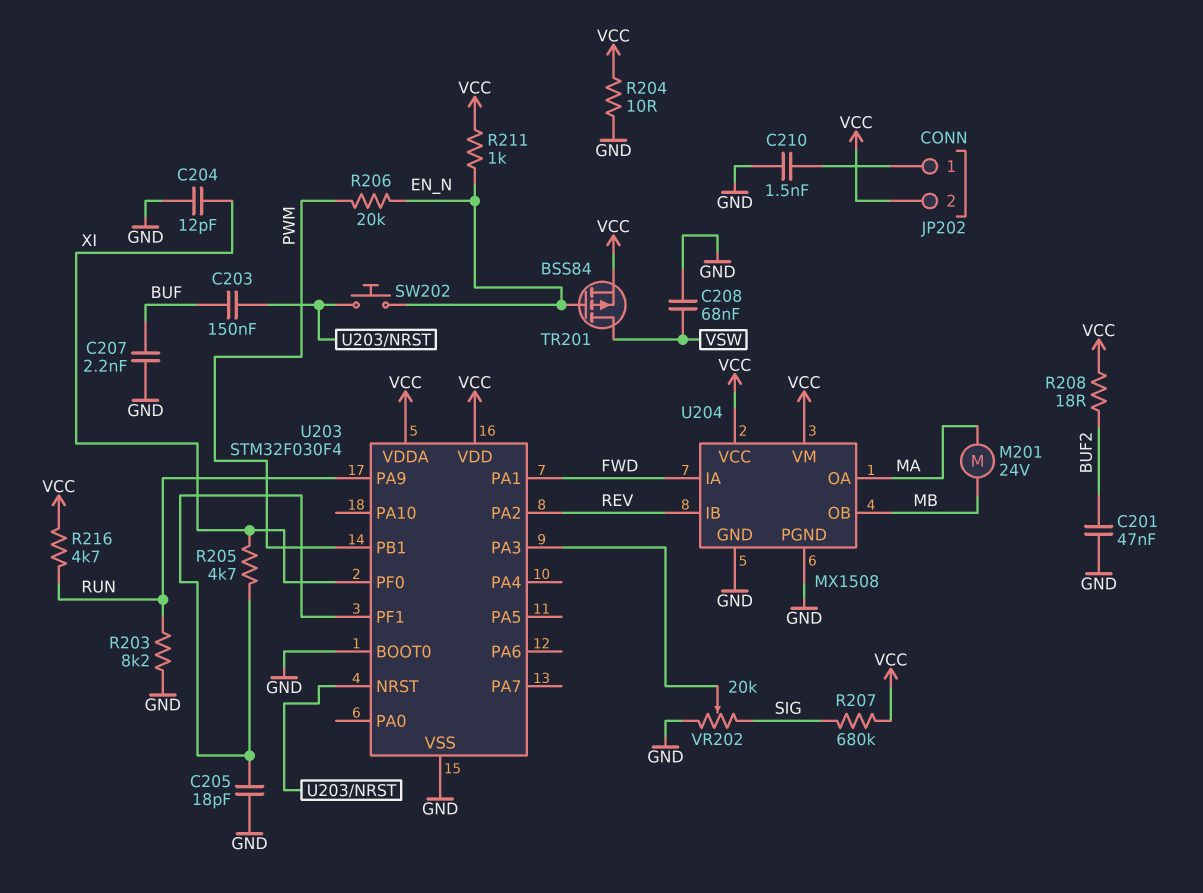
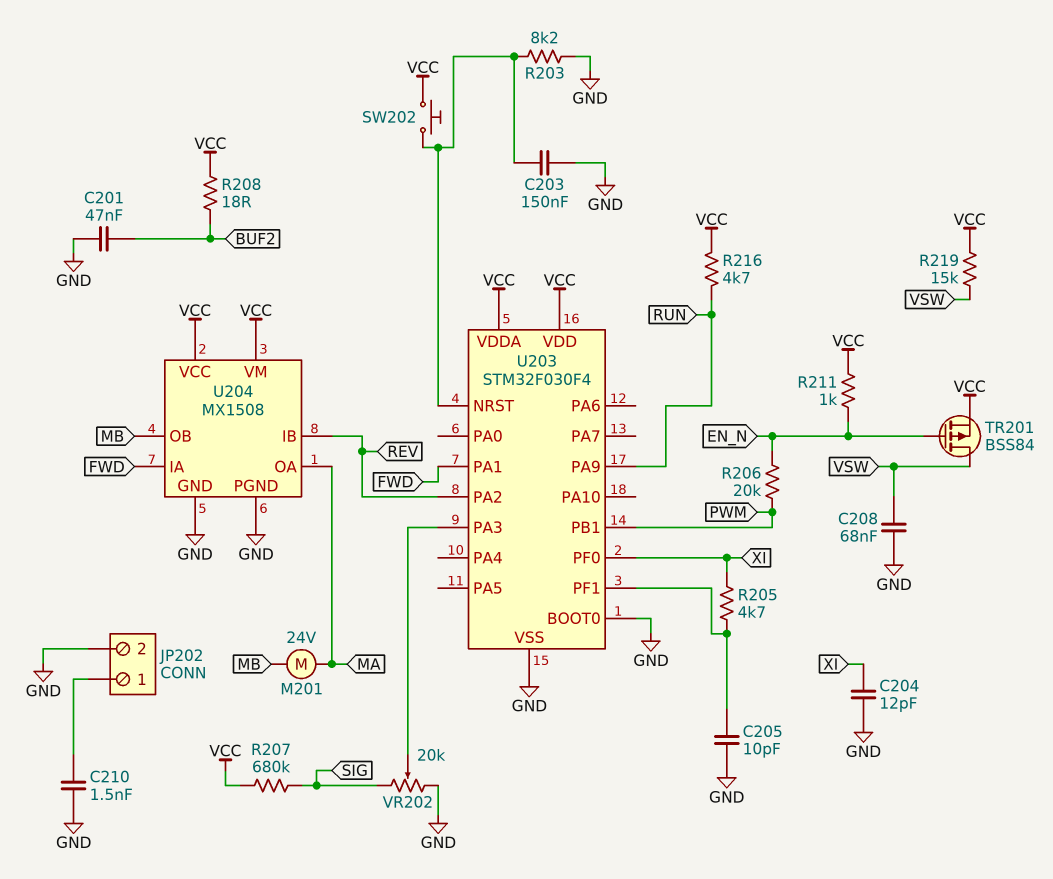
C203: 150nF (BUF, U203/NRST) -> 150nF (GND, U203/NRST)
C205: 18pF (GND, U203/PF1) -> 10pF (GND, U203/PF1)
C207: 2.2nF (BUF, GND) -> none
JP202 pin 2: VCC -> GND
R203: 8.2k (GND, RUN) -> 8.2k (GND, U203/NRST)
R204: 10 (GND, VCC) -> none
R219: none -> 15k (VCC, VSW)
SW202: button (EN_N, U203/NRST) -> button (U203/NRST, VCC)

